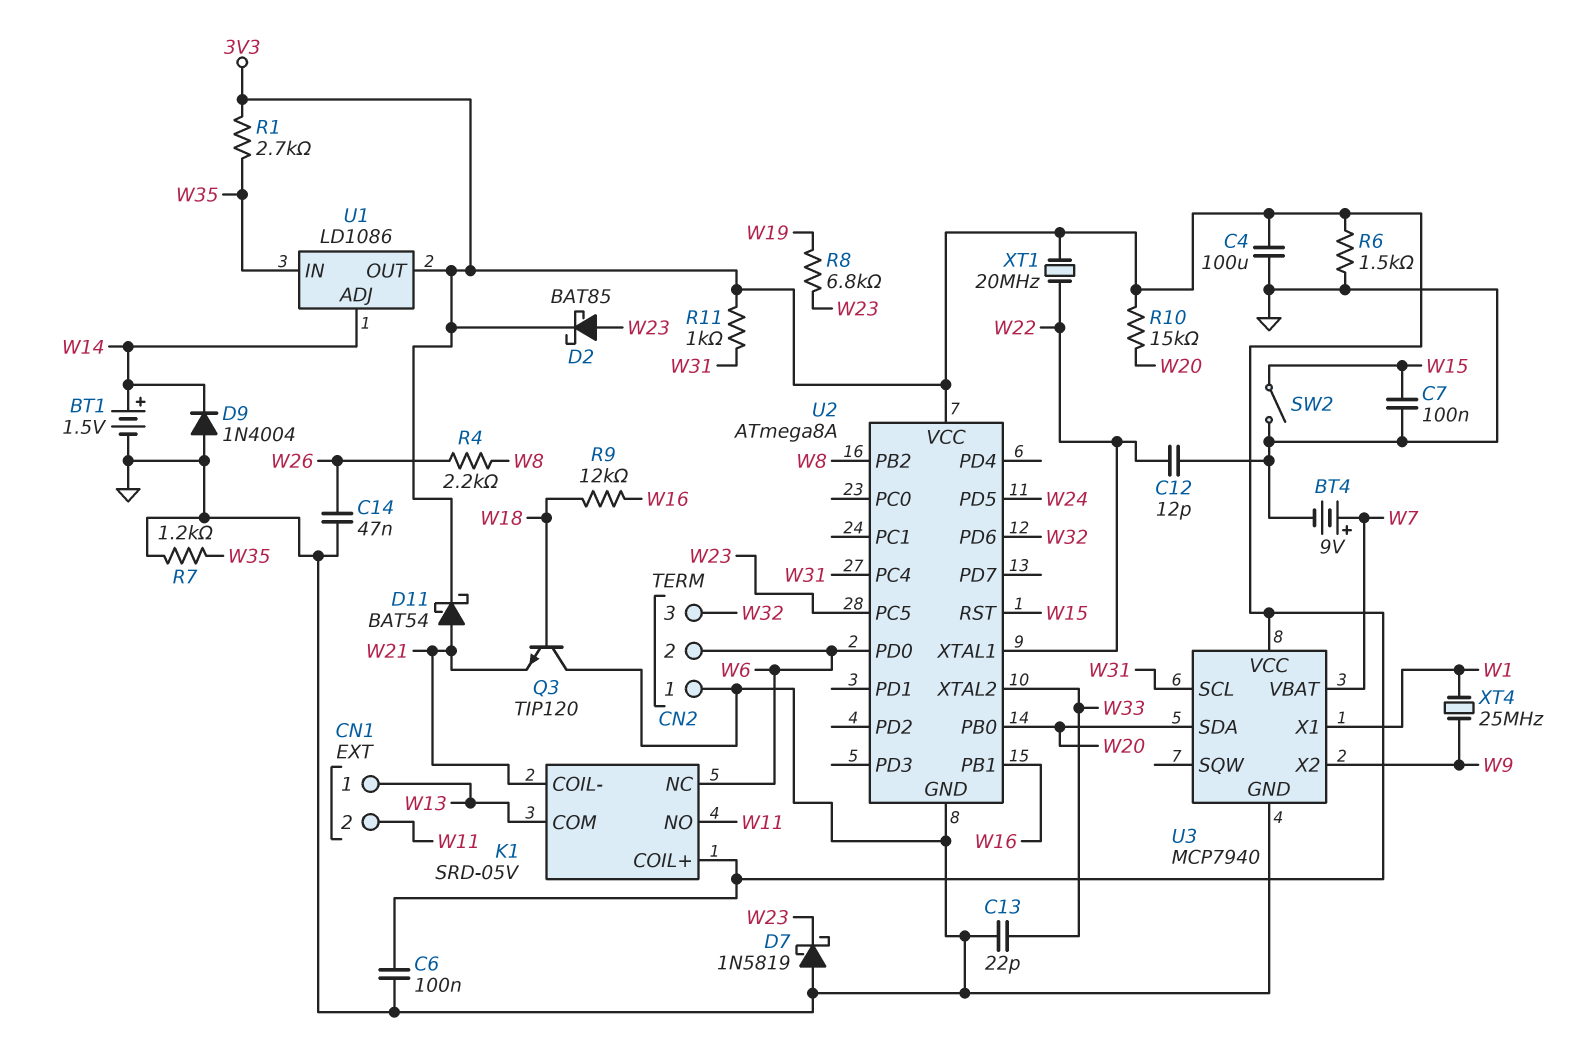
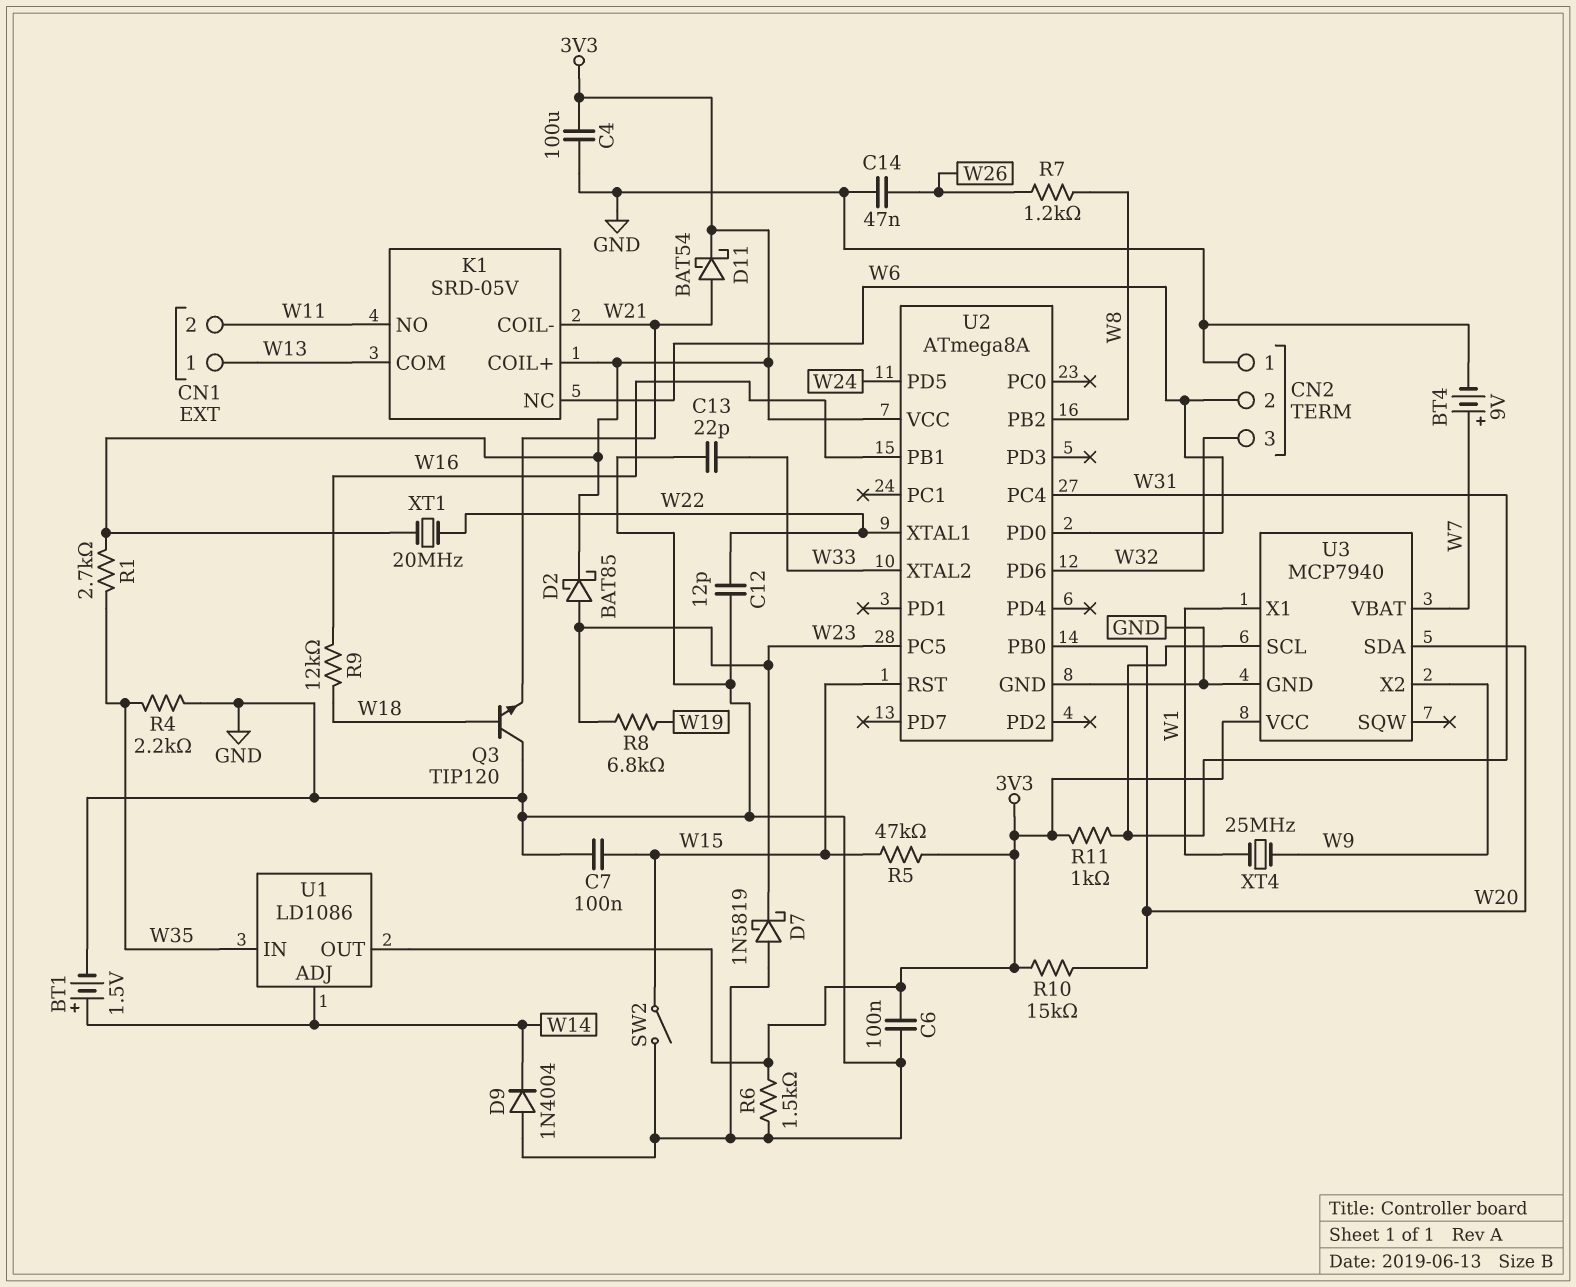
R4: 2.2k (W8, W26) -> 2.2k (GND, W35)
R5: none -> 47k (3V3, W15)
R7: 1.2k (GND, W35) -> 1.2k (W8, W26)

